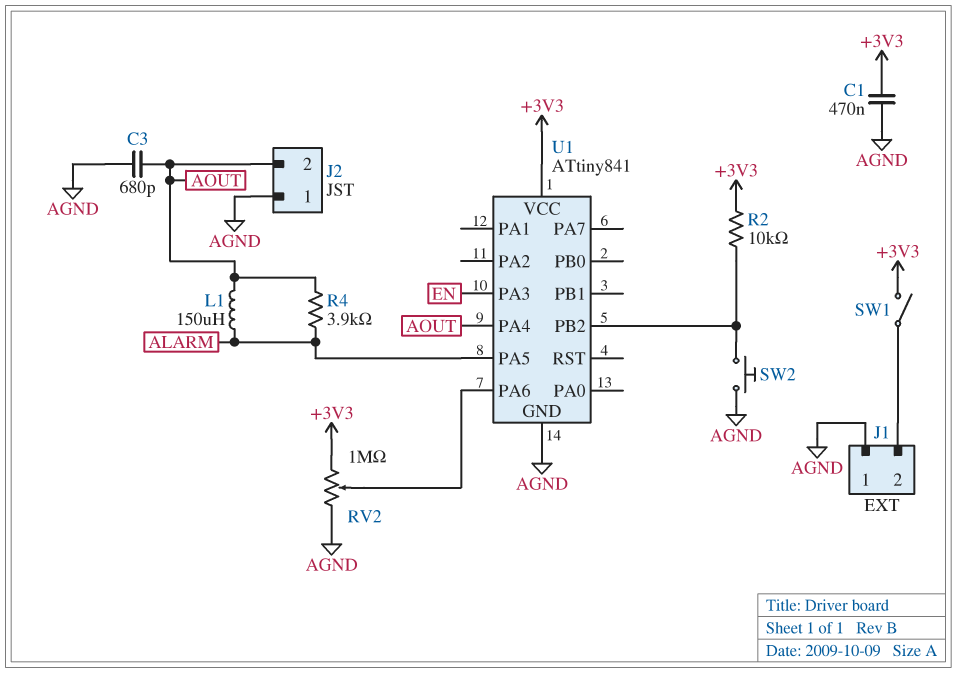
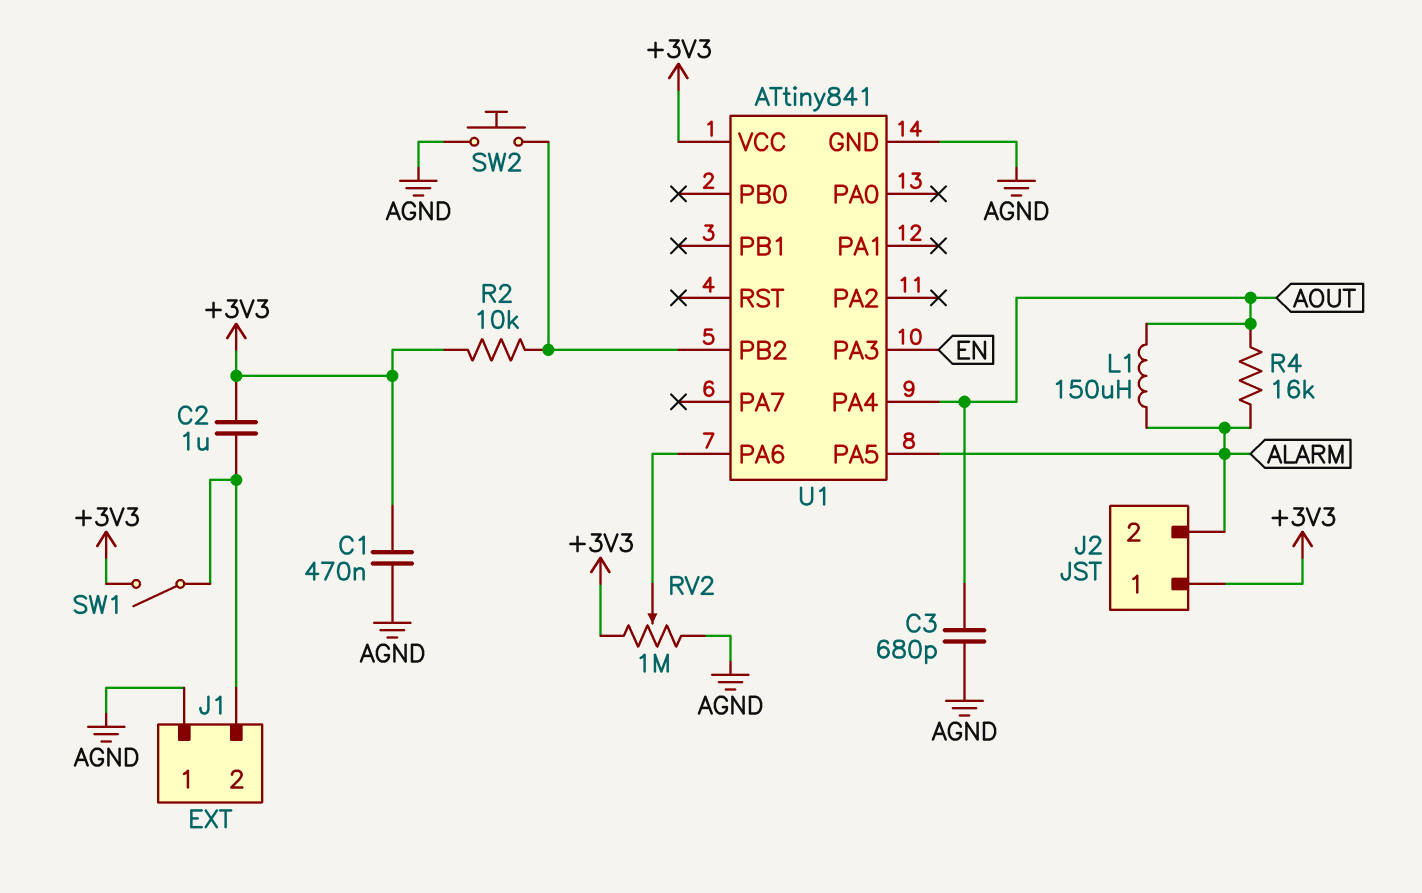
C2: none -> 1uF (+3V3, J1/2)
J2 pin 1: AGND -> +3V3
J2 pin 2: AOUT -> ALARM
R4: 3.9k (ALARM, AOUT) -> 16k (ALARM, AOUT)

